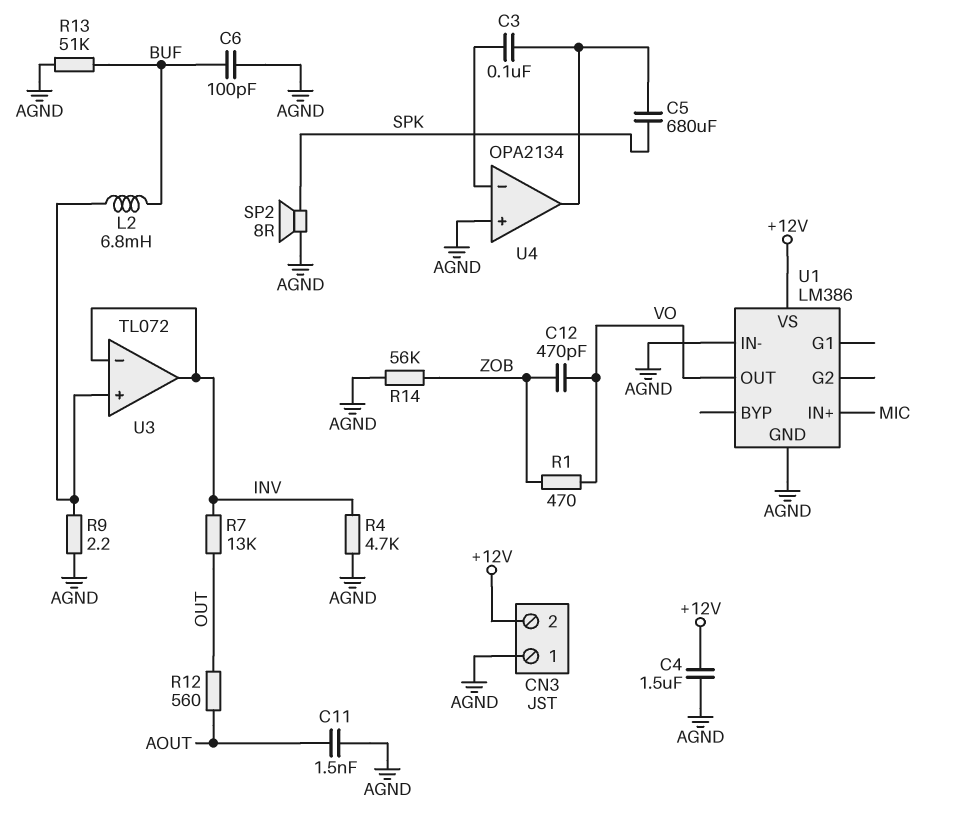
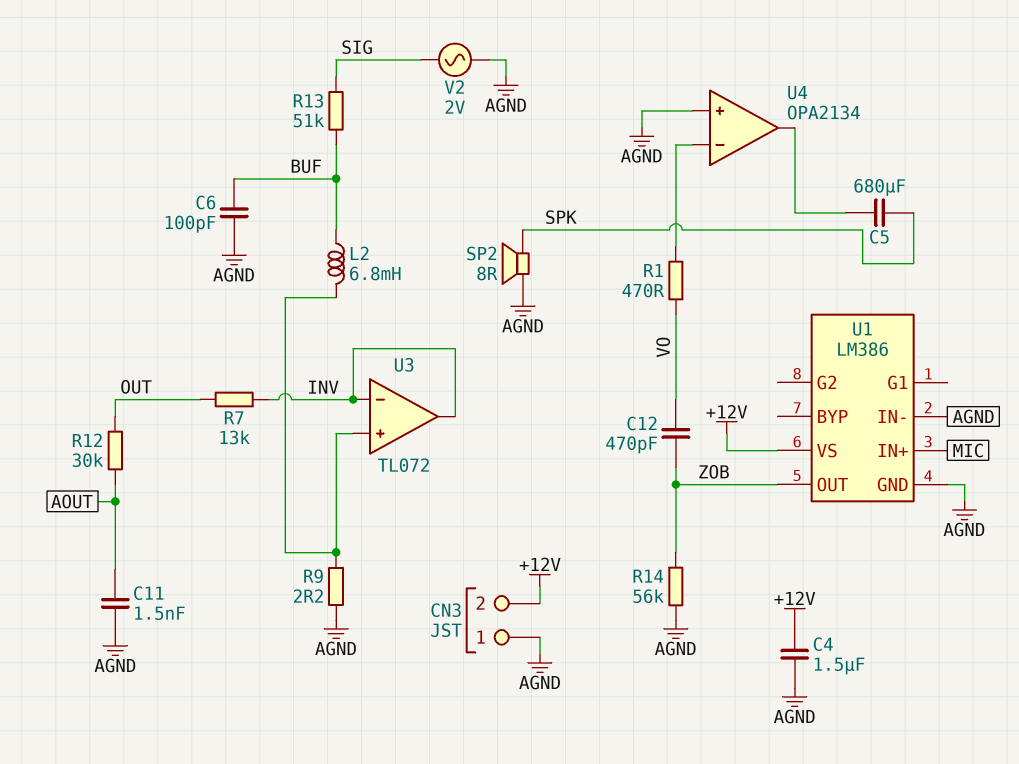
C3: 100nF (U4/in-, U4/out) -> none
R1: 470 (VO, ZOB) -> 470 (U4/in-, VO)
R4: 4.7k (AGND, INV) -> none
R12: 560 (AOUT, OUT) -> 30k (AOUT, OUT)
R13: 51k (AGND, BUF) -> 51k (BUF, SIG)
U1 pin OUT: VO -> ZOB
V2: none -> AC 2V (AGND, SIG)

